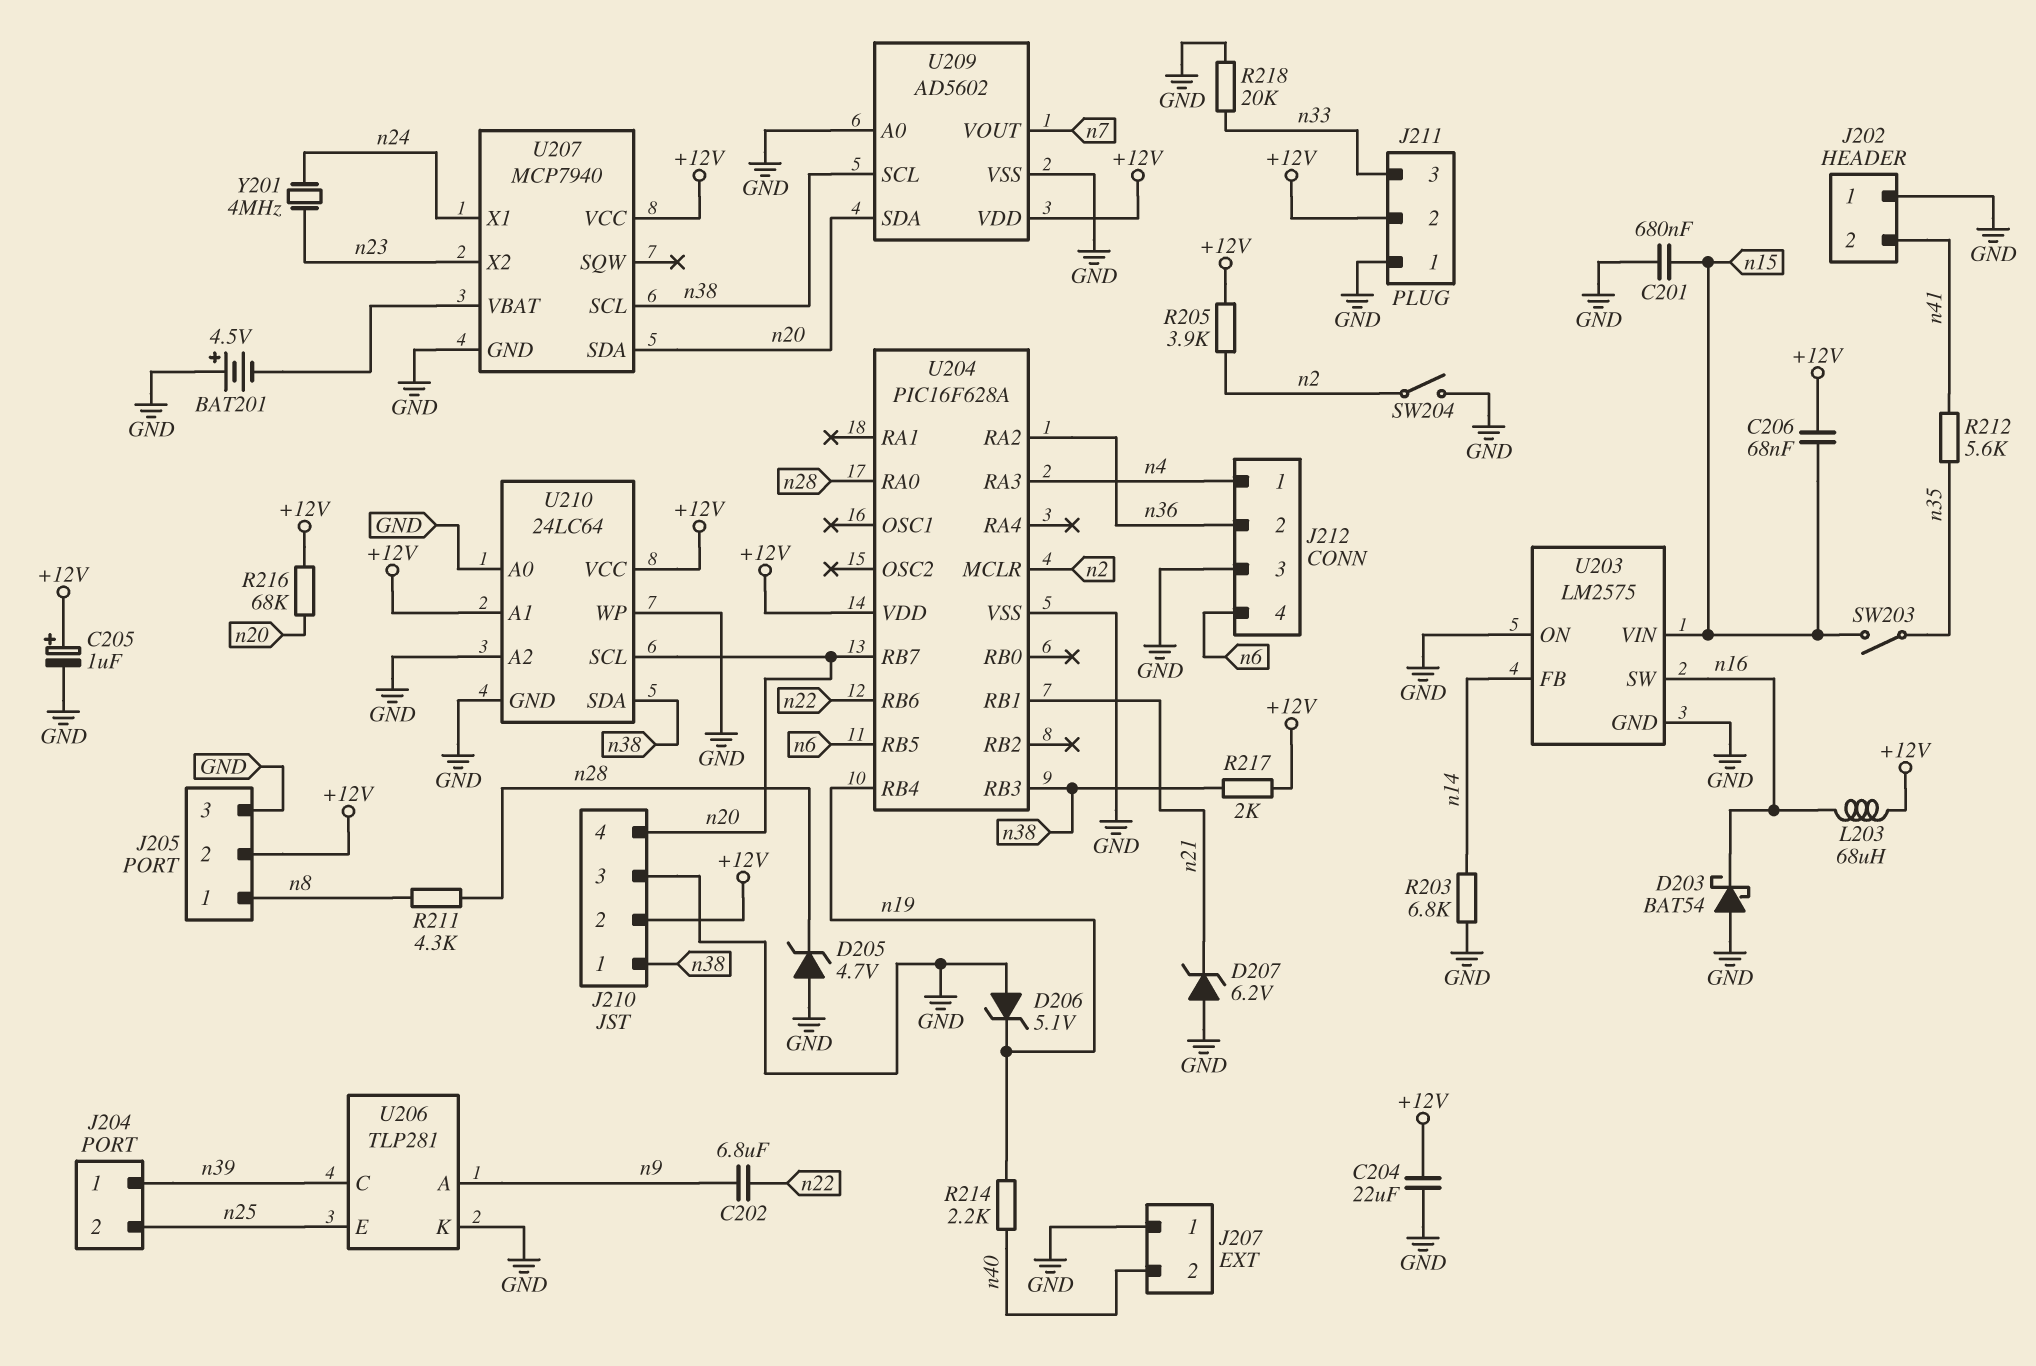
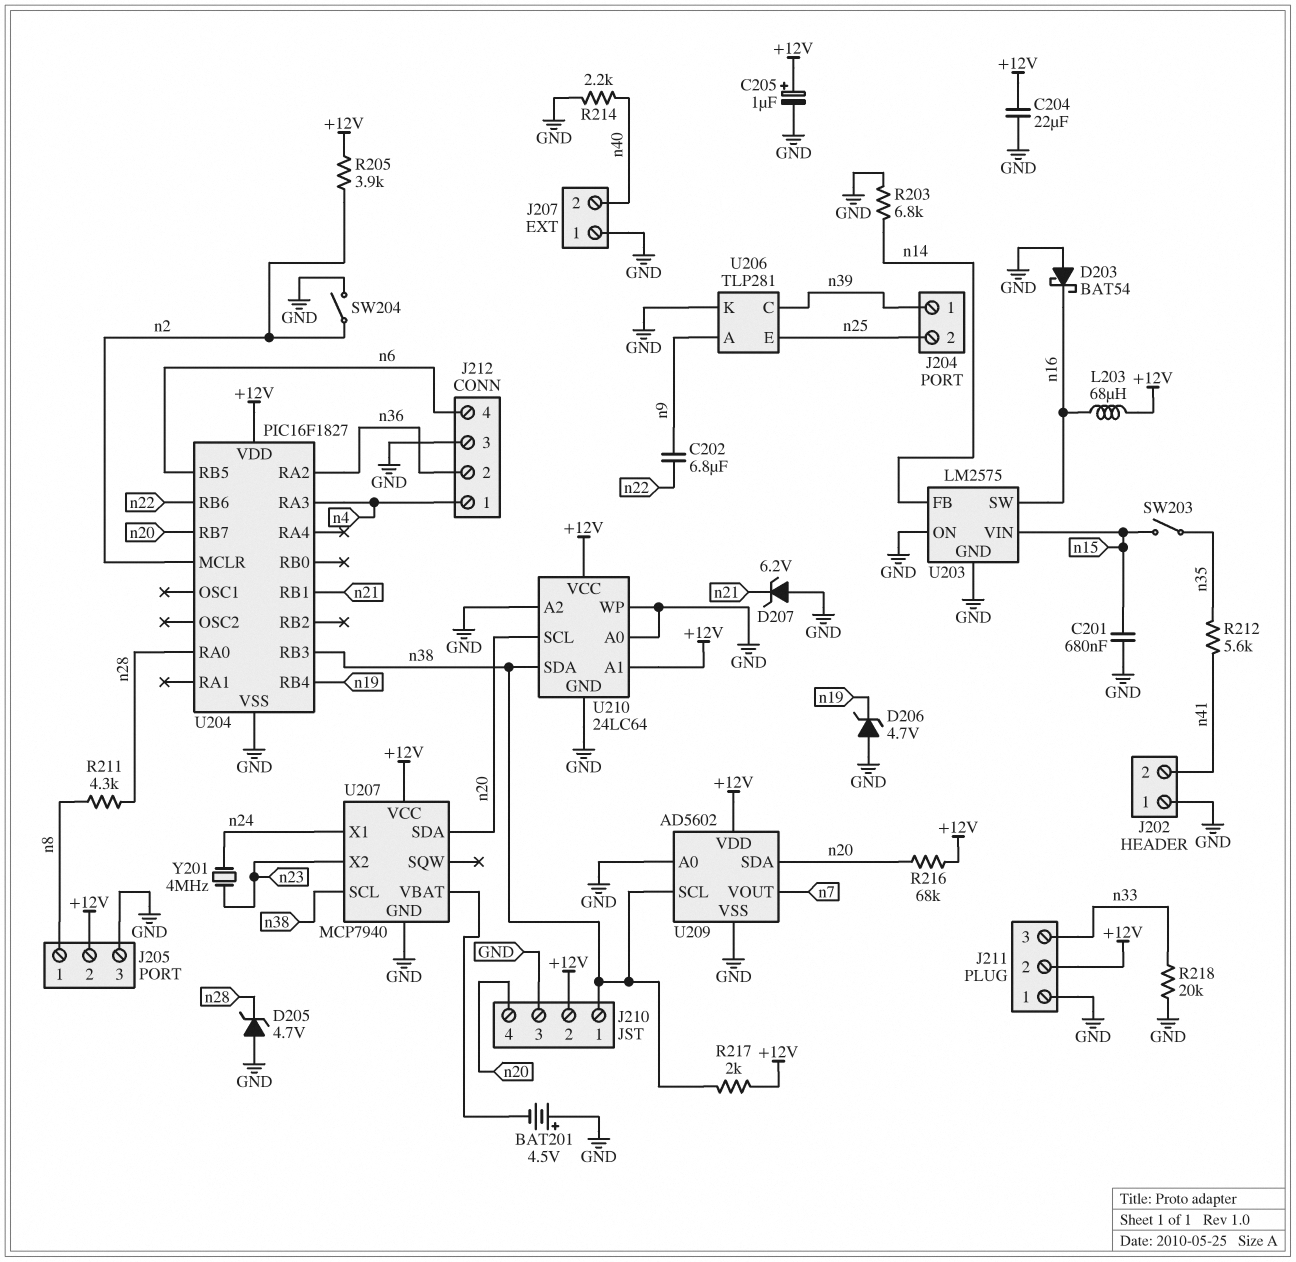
C206: 68nF (+12V, n15) -> none
D206: zener 5.1V (A GND, K n19) -> zener 4.7V (A GND, K n19)
R214: 2.2k (n19, n40) -> 2.2k (GND, n40)
U204: PIC16F628A -> PIC16F1827

